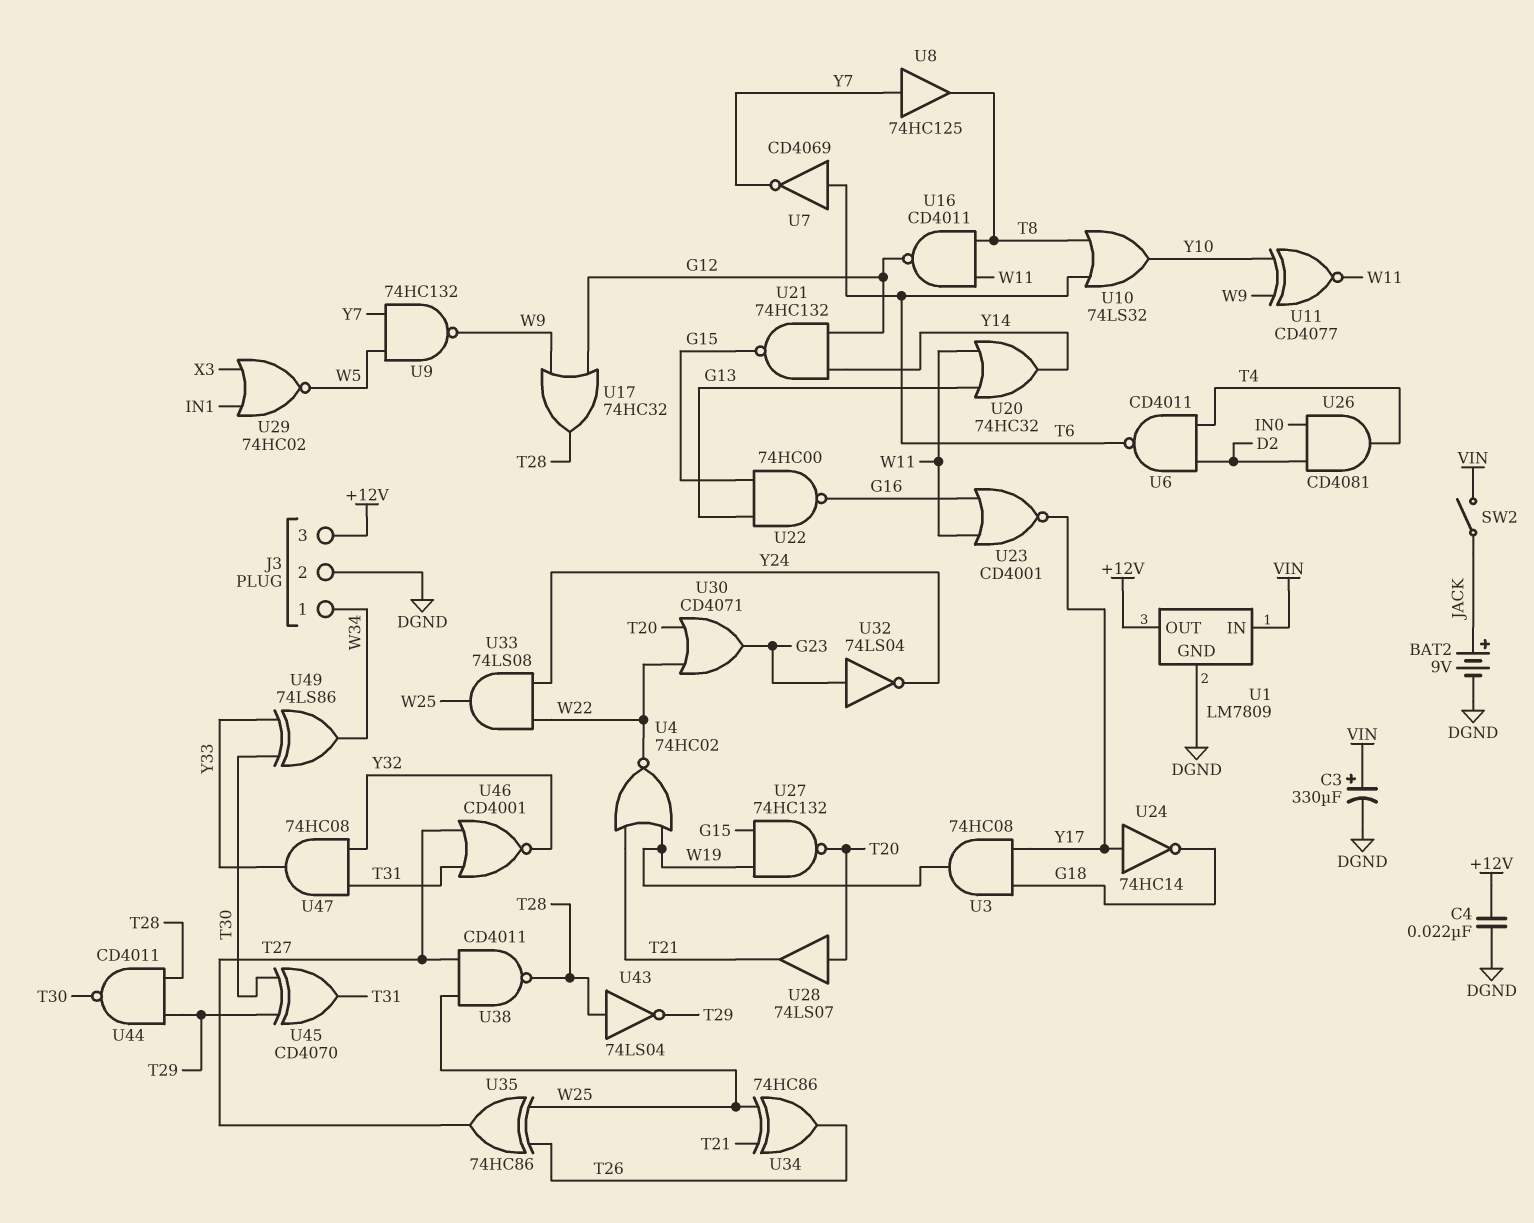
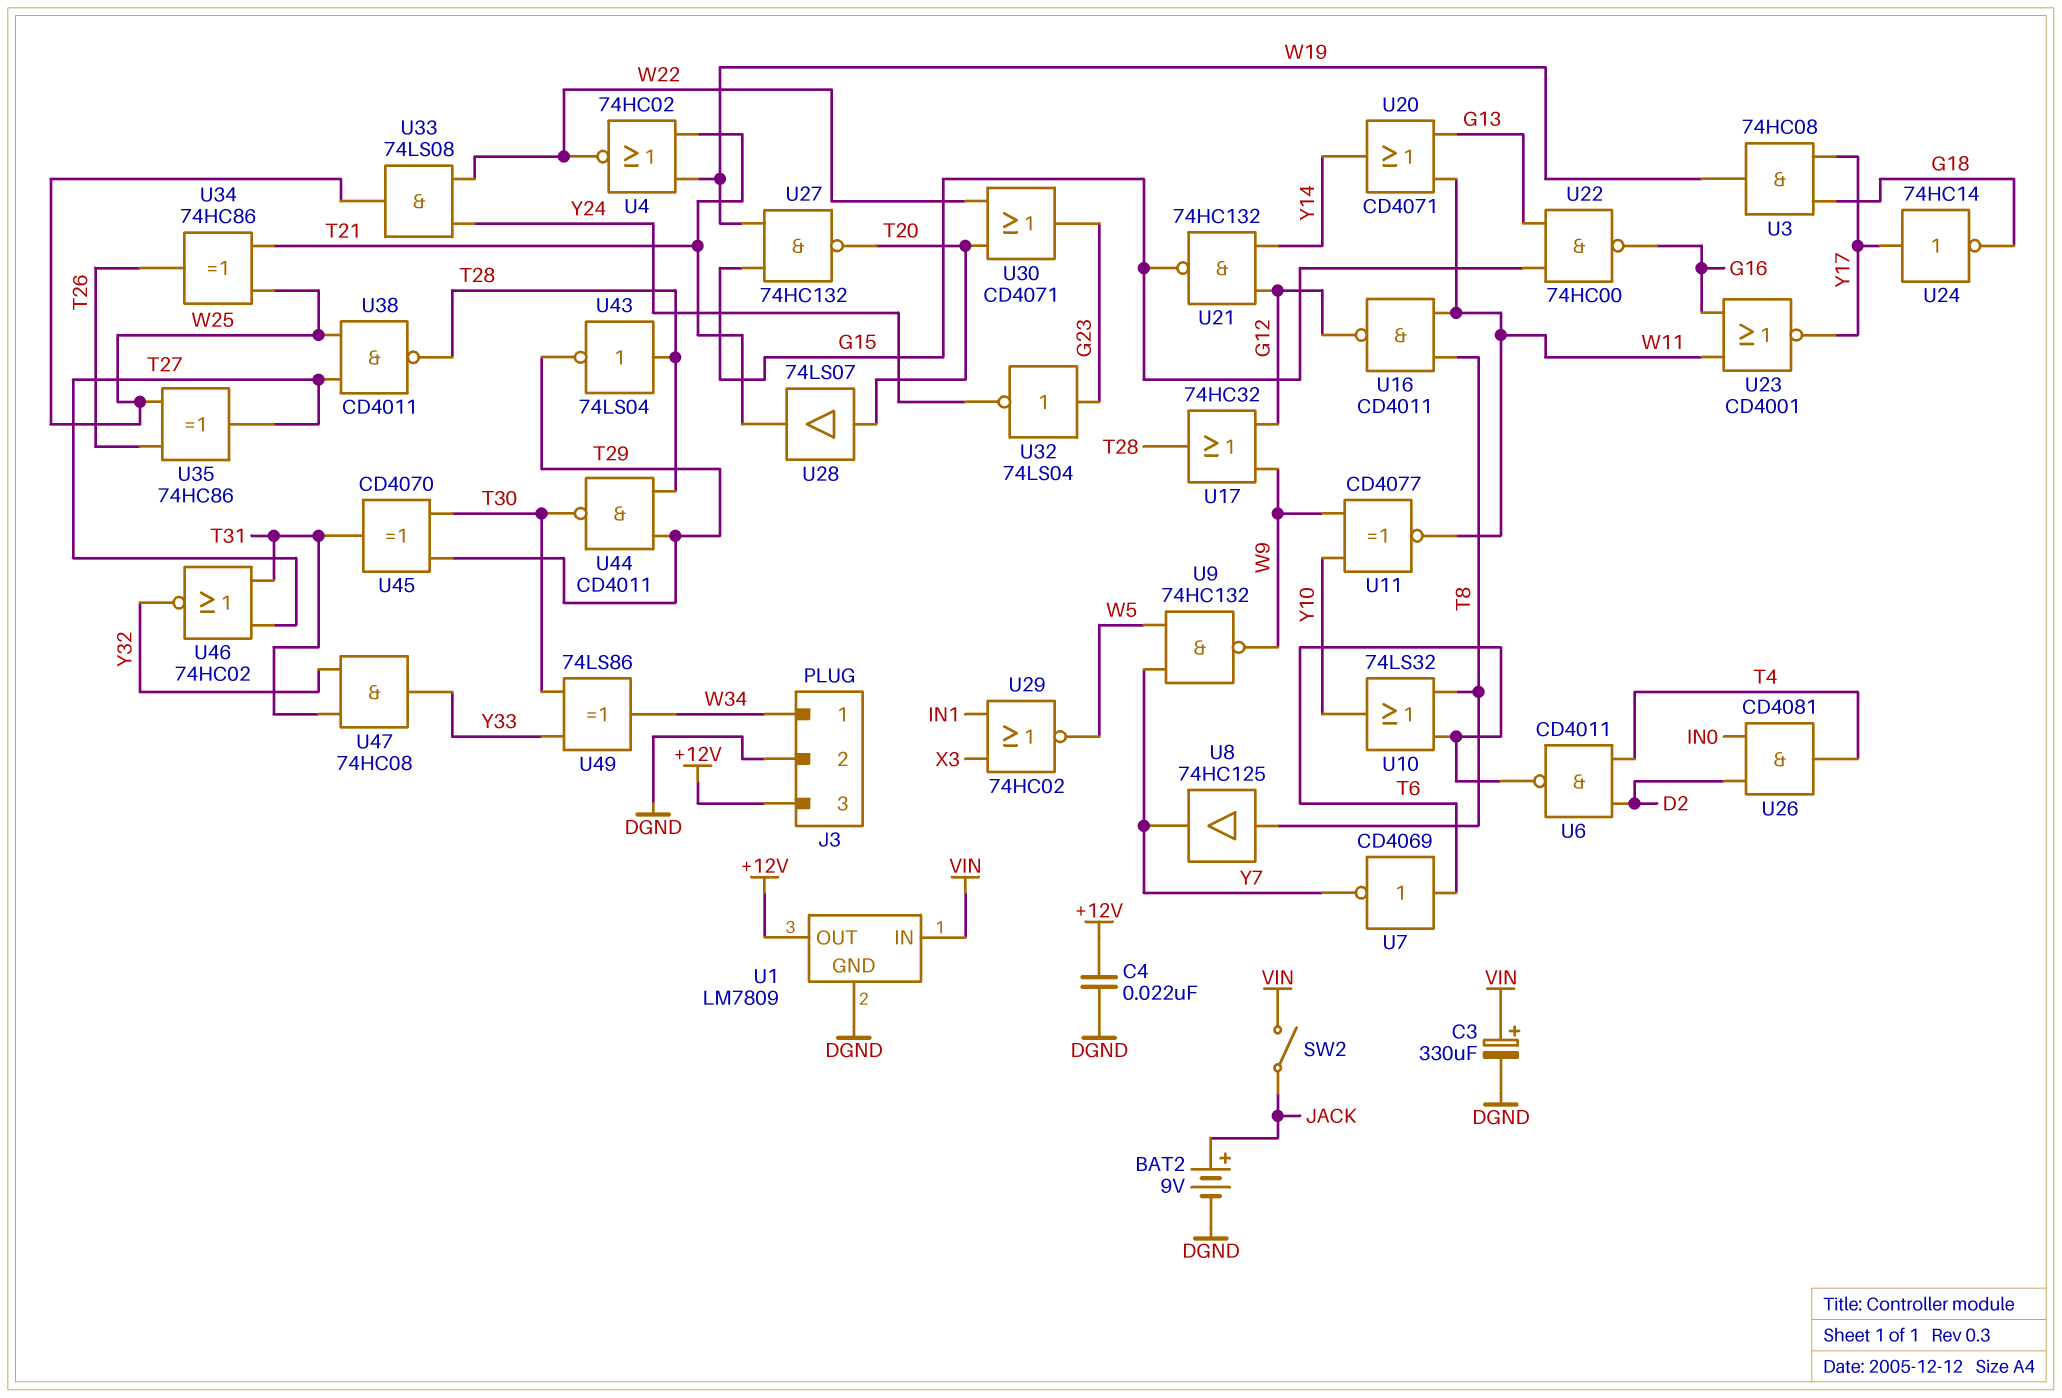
U8: buffer 74HC125 (in Y7, out T8) -> buffer 74HC125 (in T8, out Y7)
U20: OR 74HC32 (in G13, in W11, out Y14) -> OR CD4071 (in G13, in W11, out Y14)
U46: NOR CD4001 (in T27, in T31, out Y32) -> NOR 74HC02 (in T27, in T31, out Y32)

